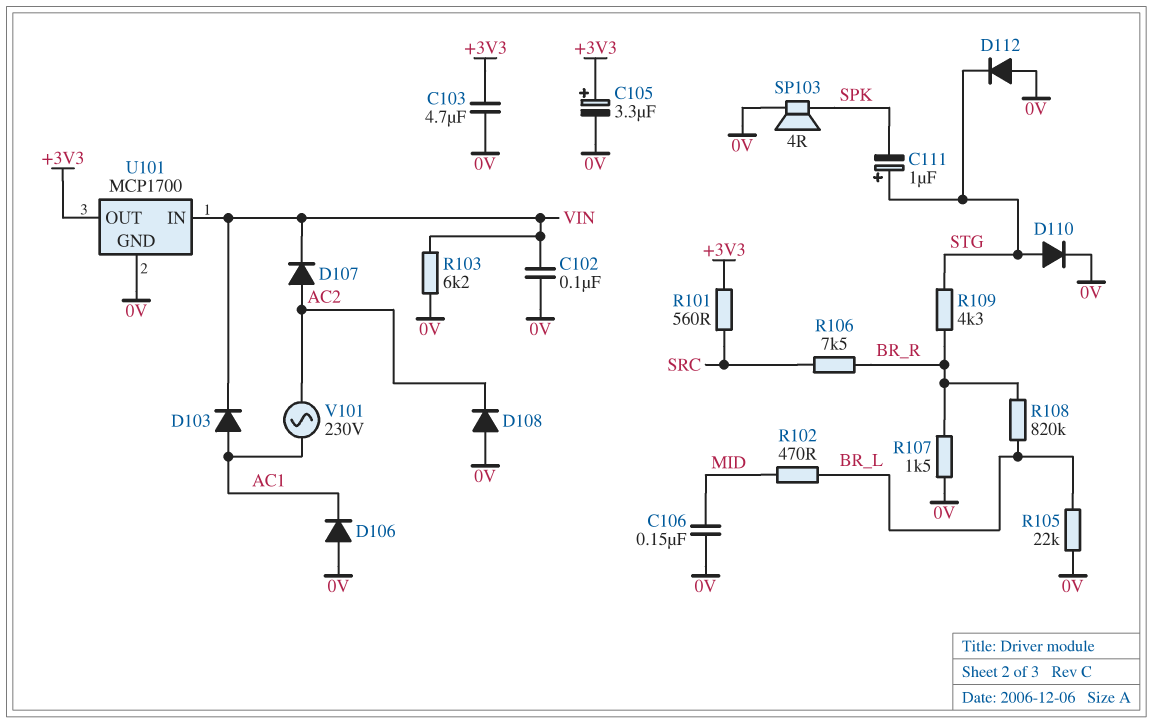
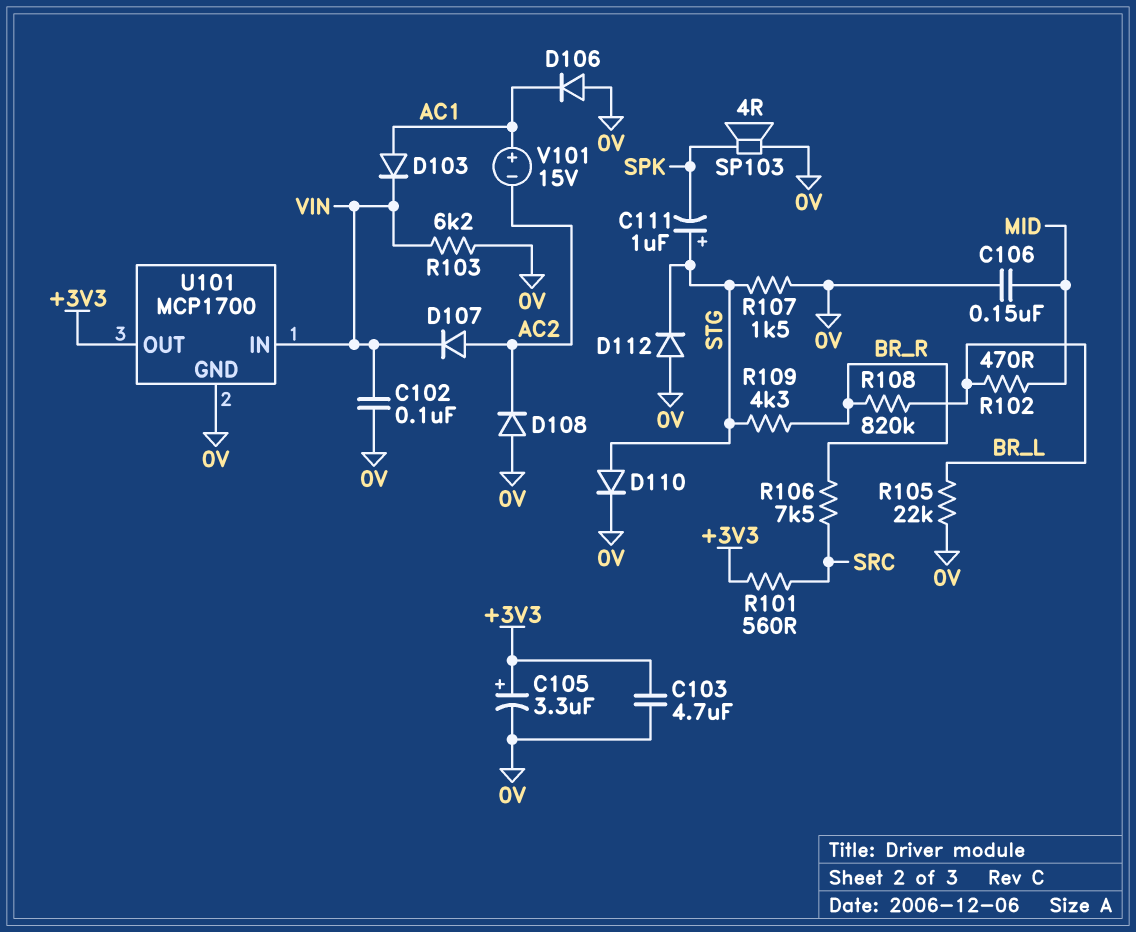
R107: 1.5k (0V, BR_R) -> 1.5k (0V, STG)
V101: AC 230V (AC1, AC2) -> 15V (plus AC1, minus AC2)

